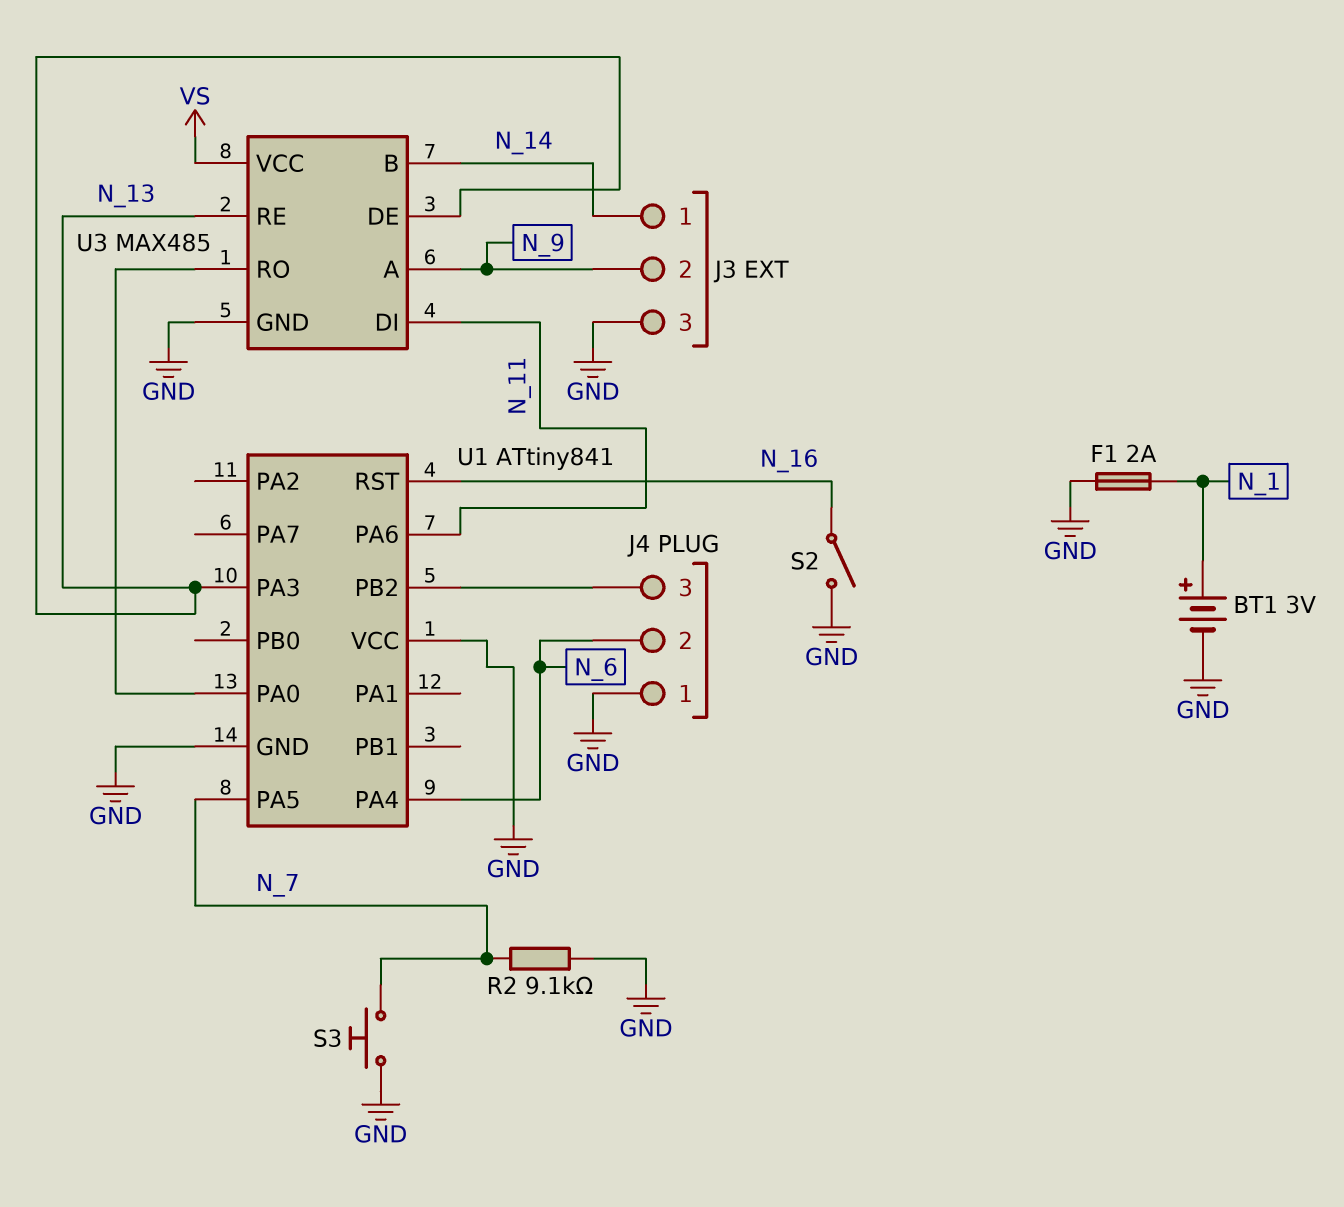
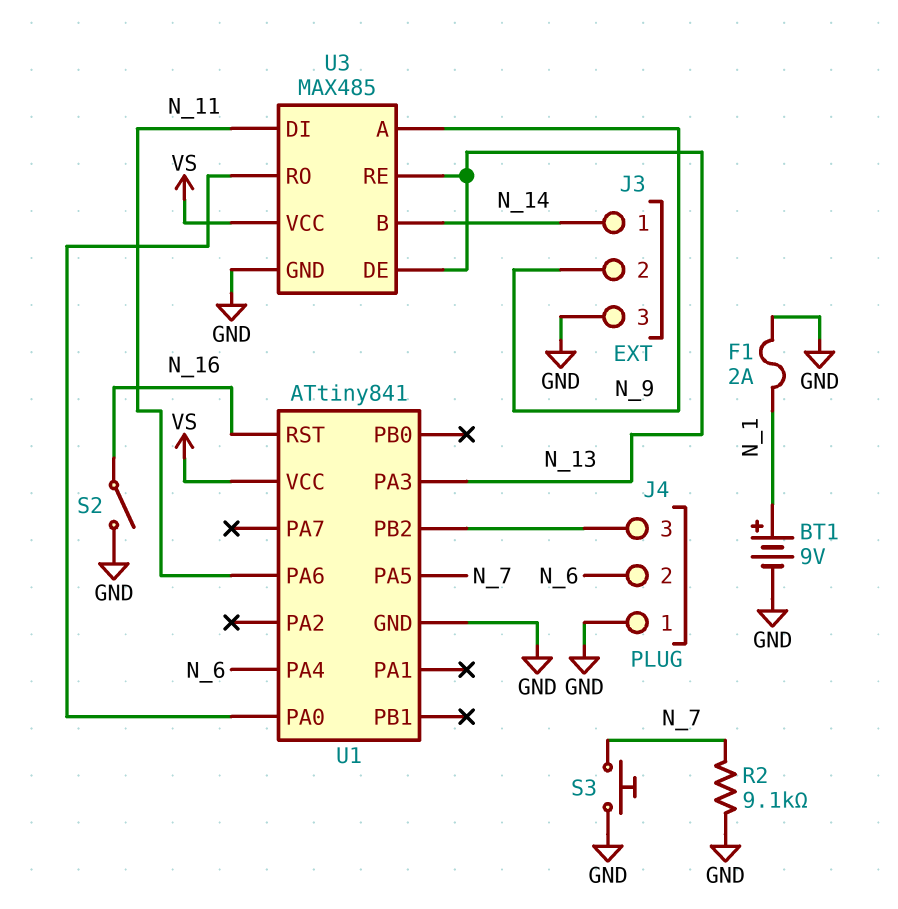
BT1: 3V (plus N_1, minus GND) -> 9V (plus N_1, minus GND)
U1 pin VCC: GND -> VS

